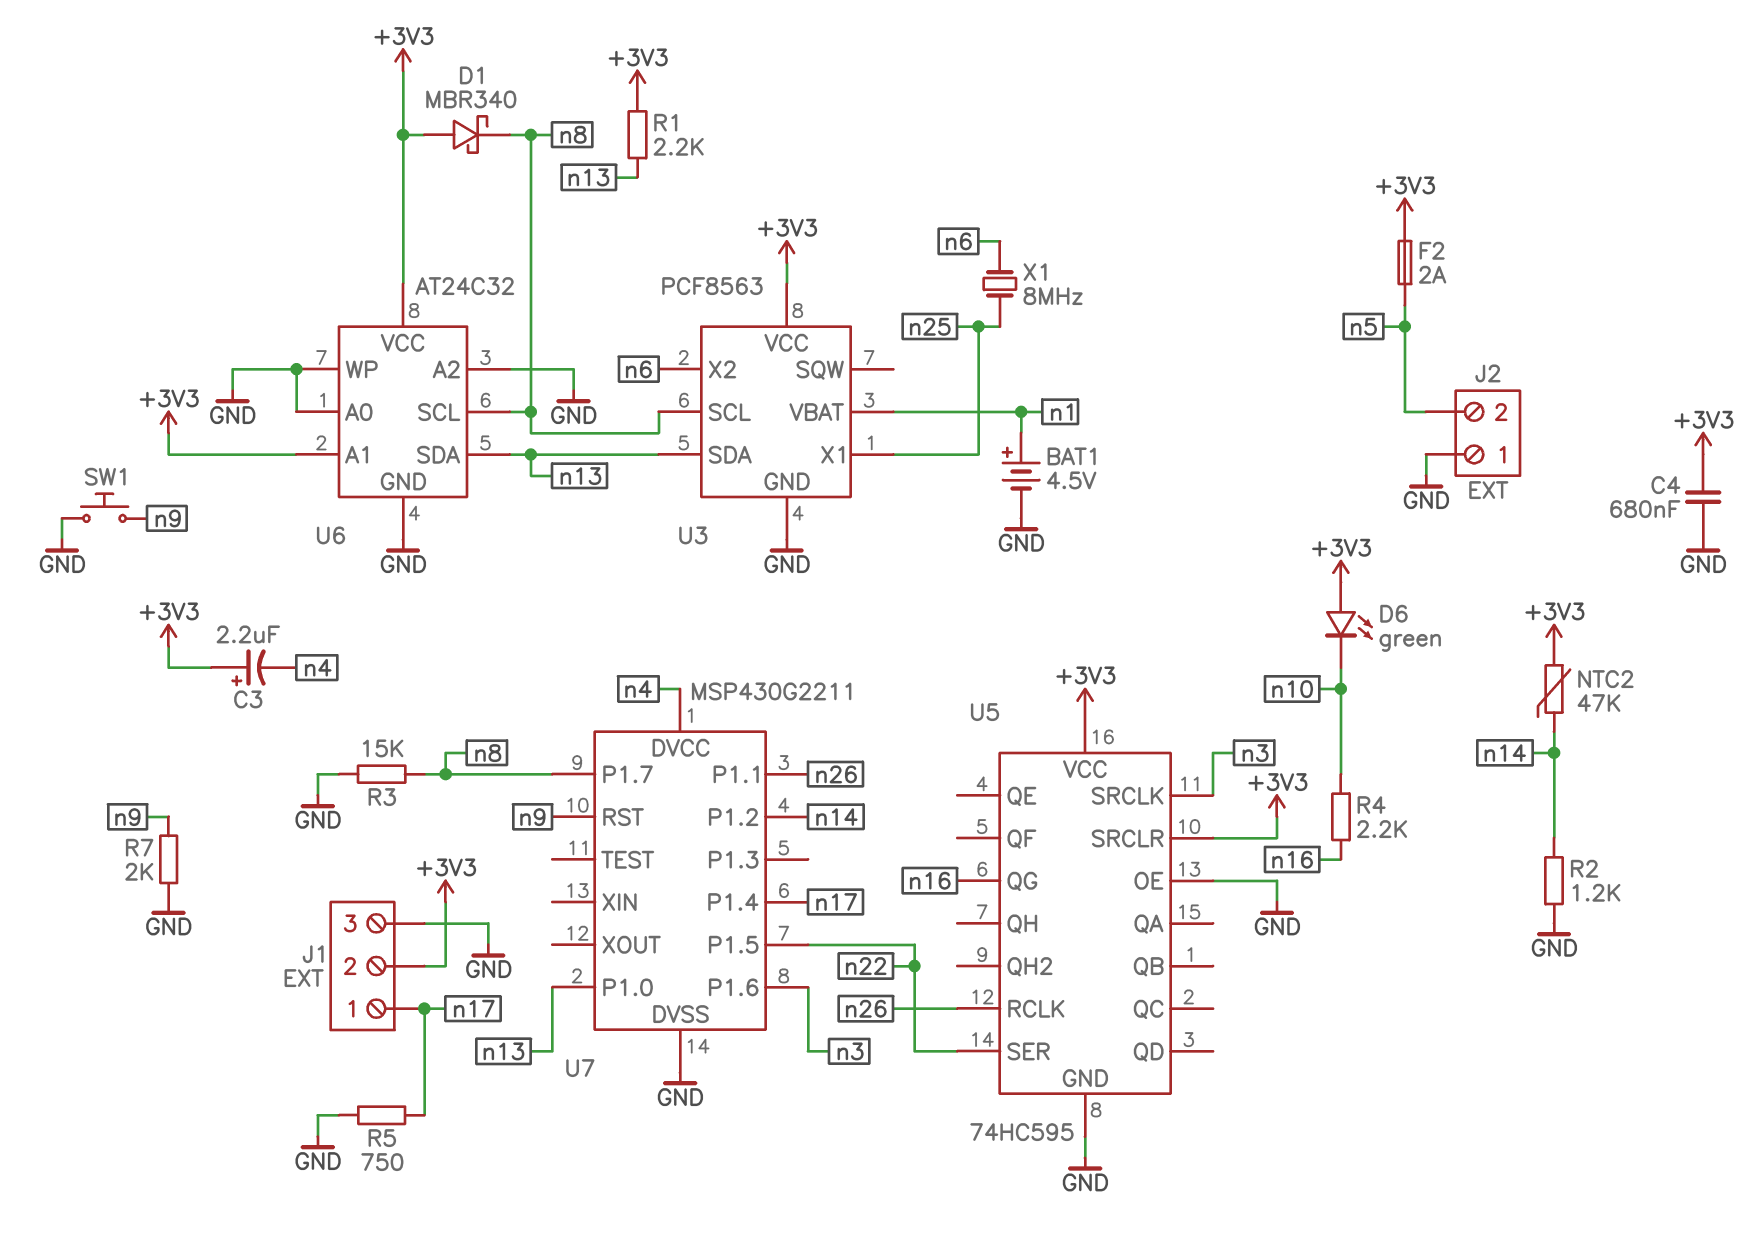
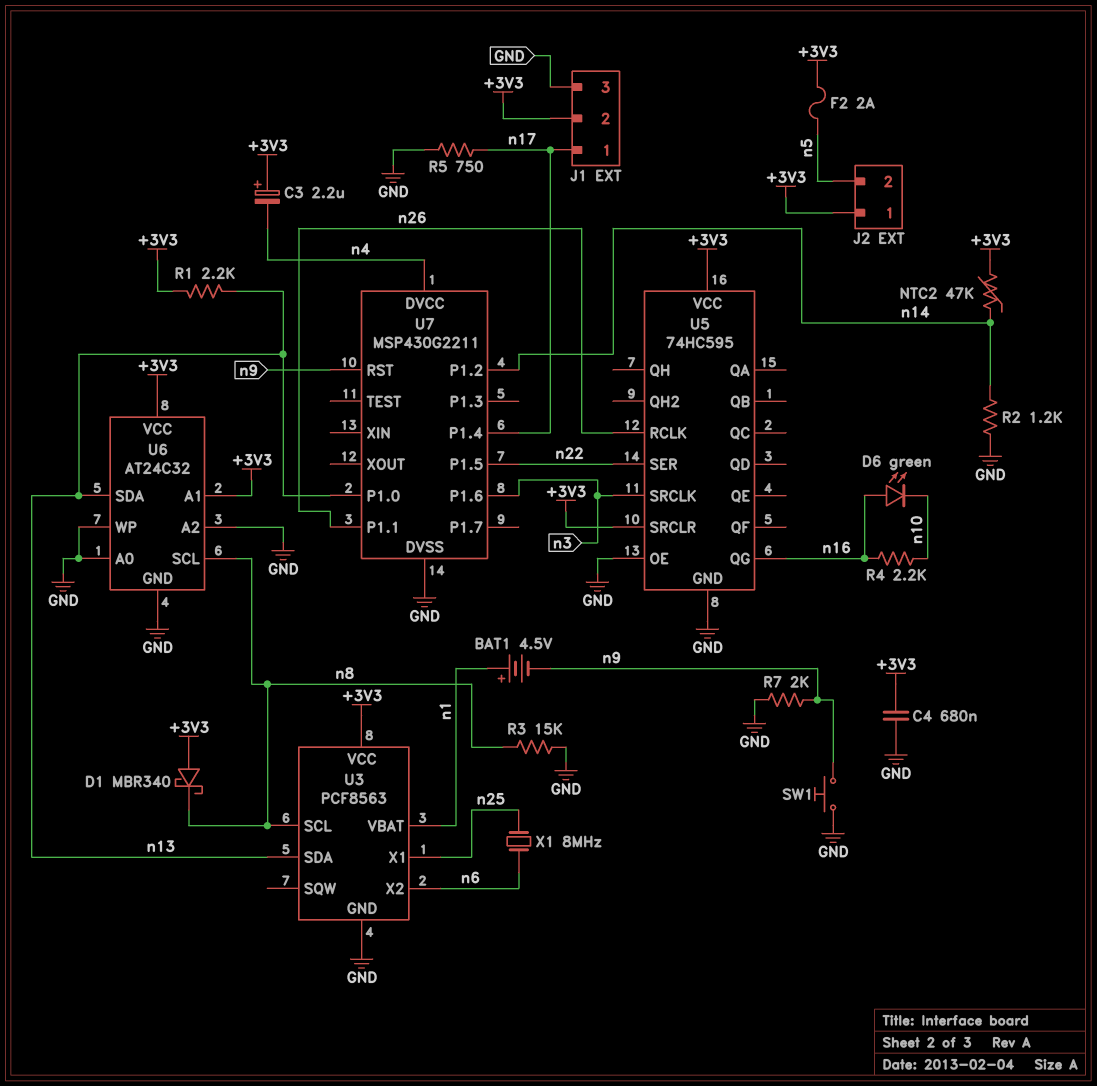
BAT1: 4.5V (plus n1, minus GND) -> 4.5V (plus n1, minus n9)
D6: LED green (A +3V3, K n10) -> LED green (A n16, K n10)
J2 pin 1: GND -> +3V3
U7 pin P1.7: n8 -> none

